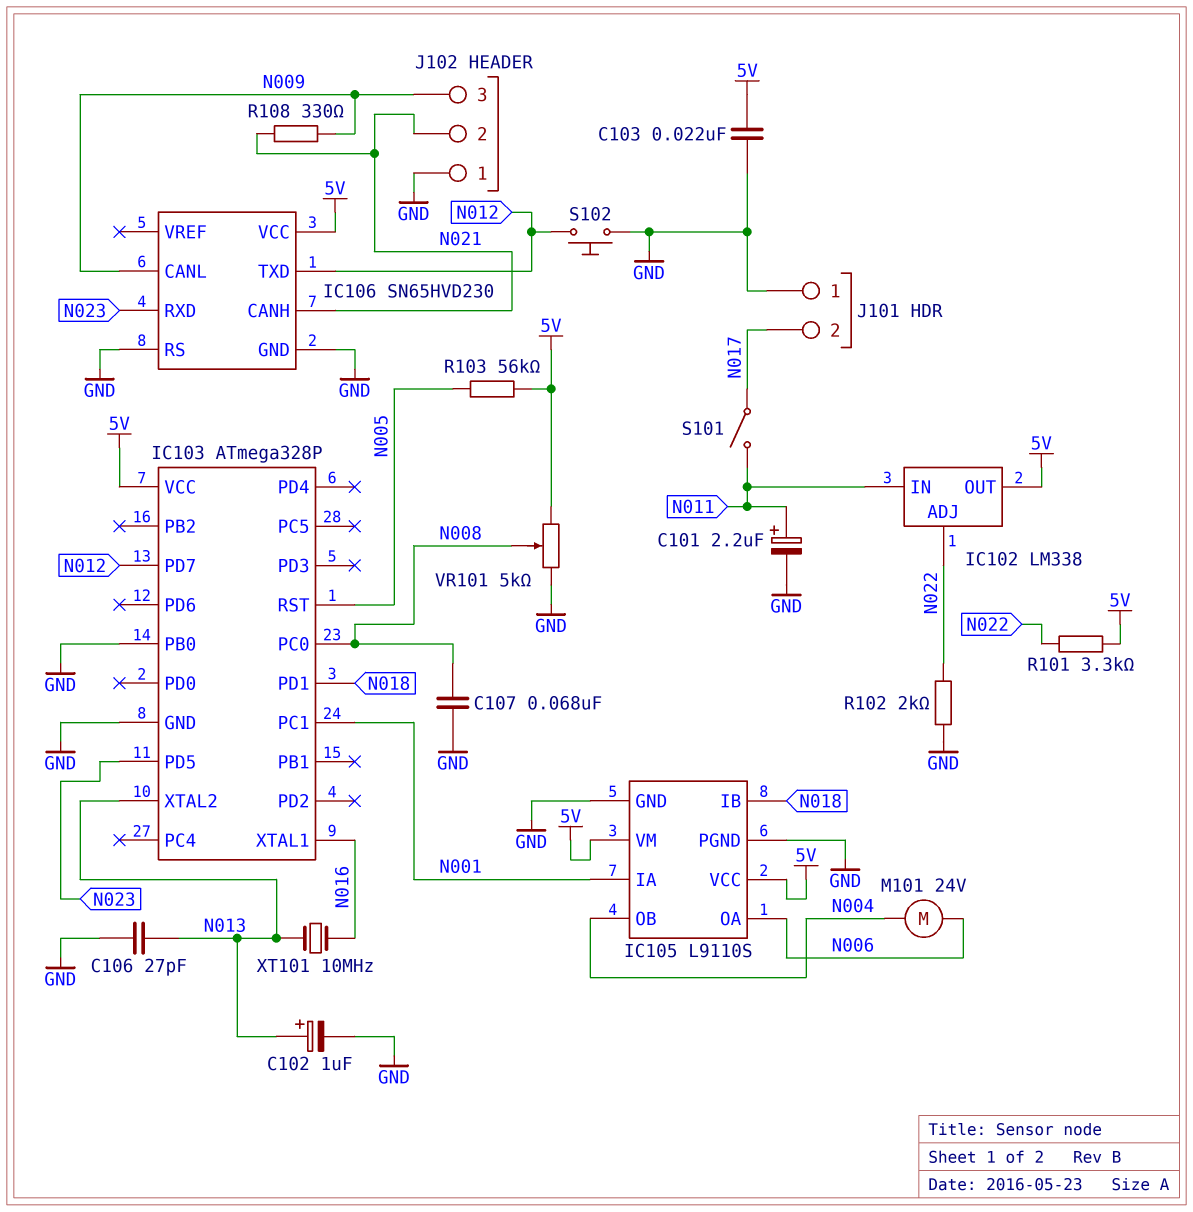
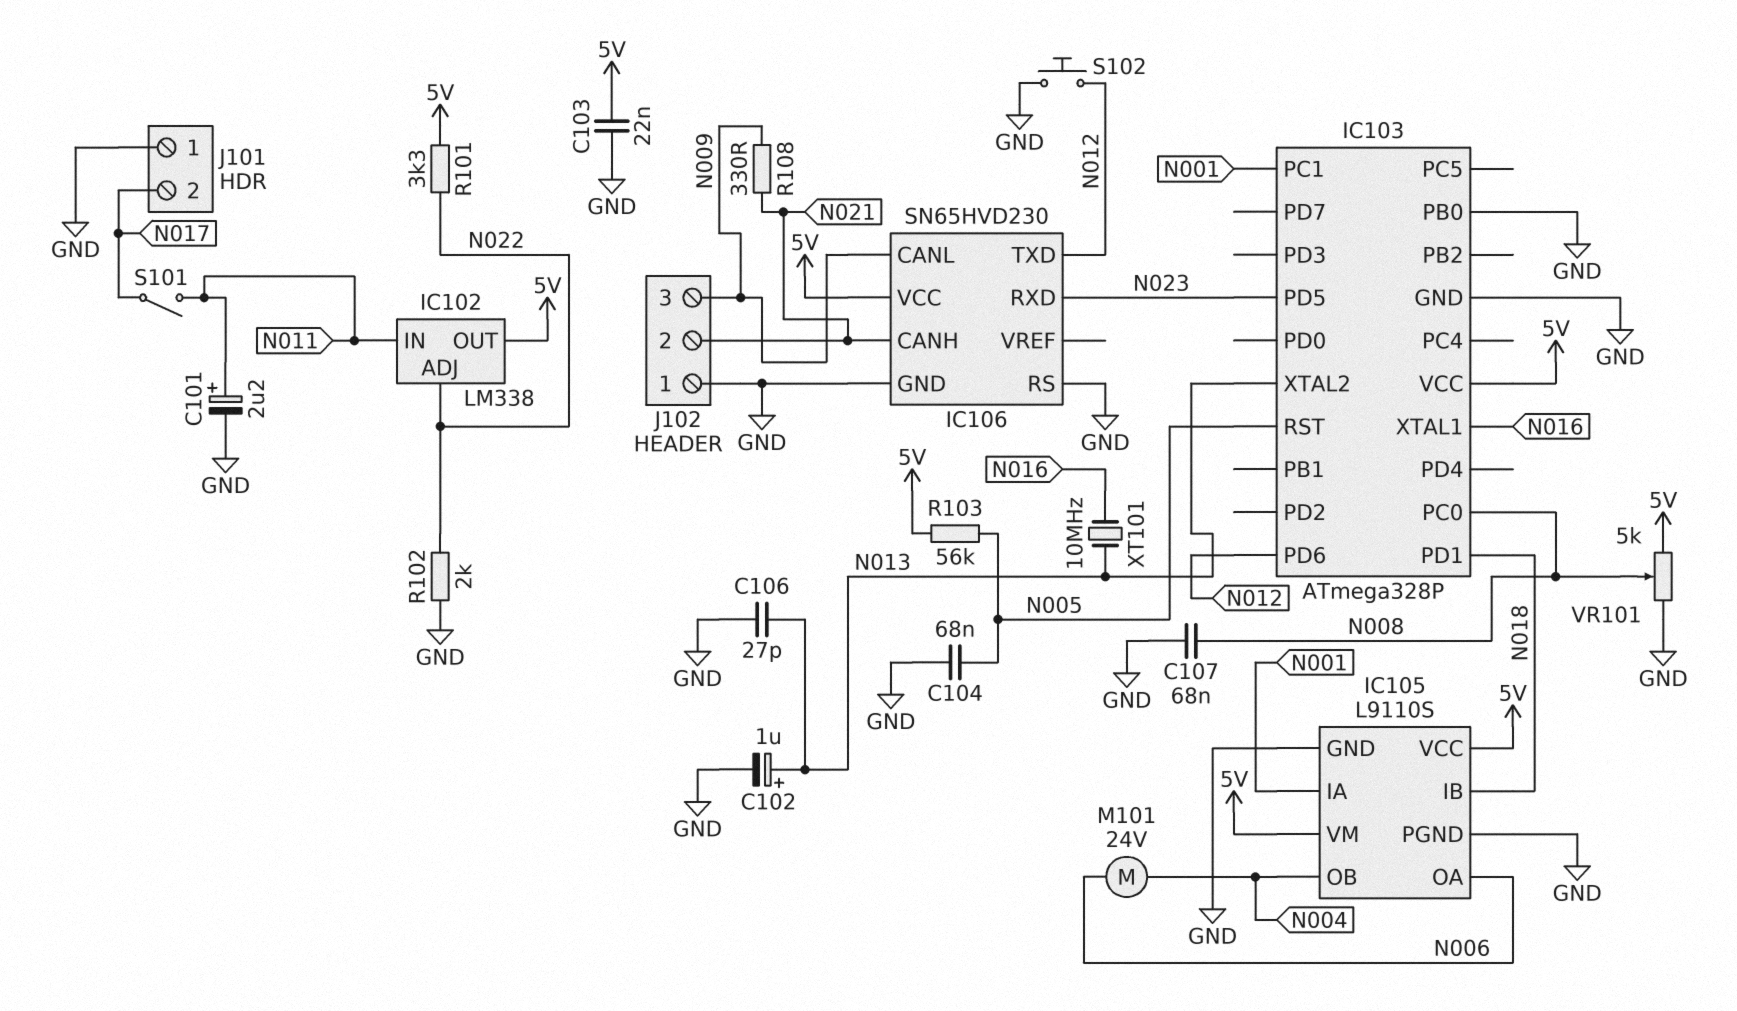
C104: none -> 68nF (GND, N005)
IC103 pin PD6: none -> N012
IC103 pin PD7: N012 -> none

